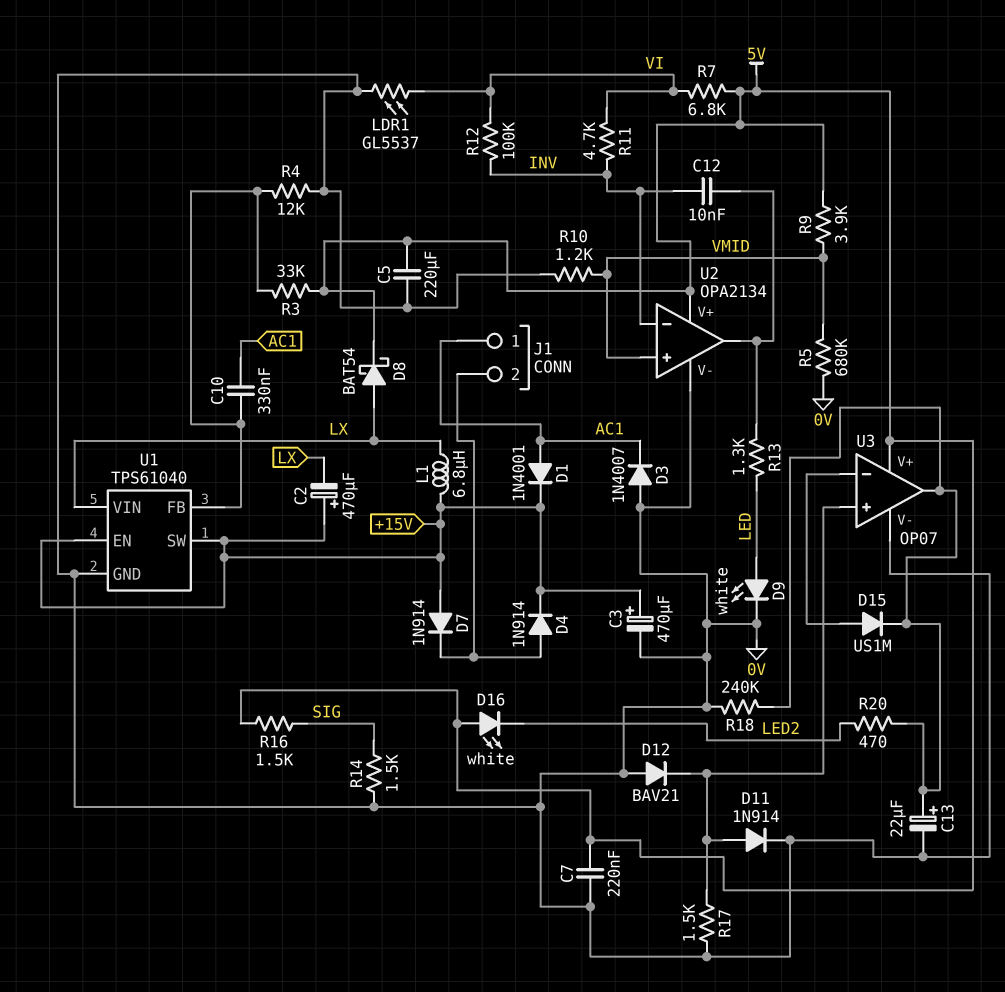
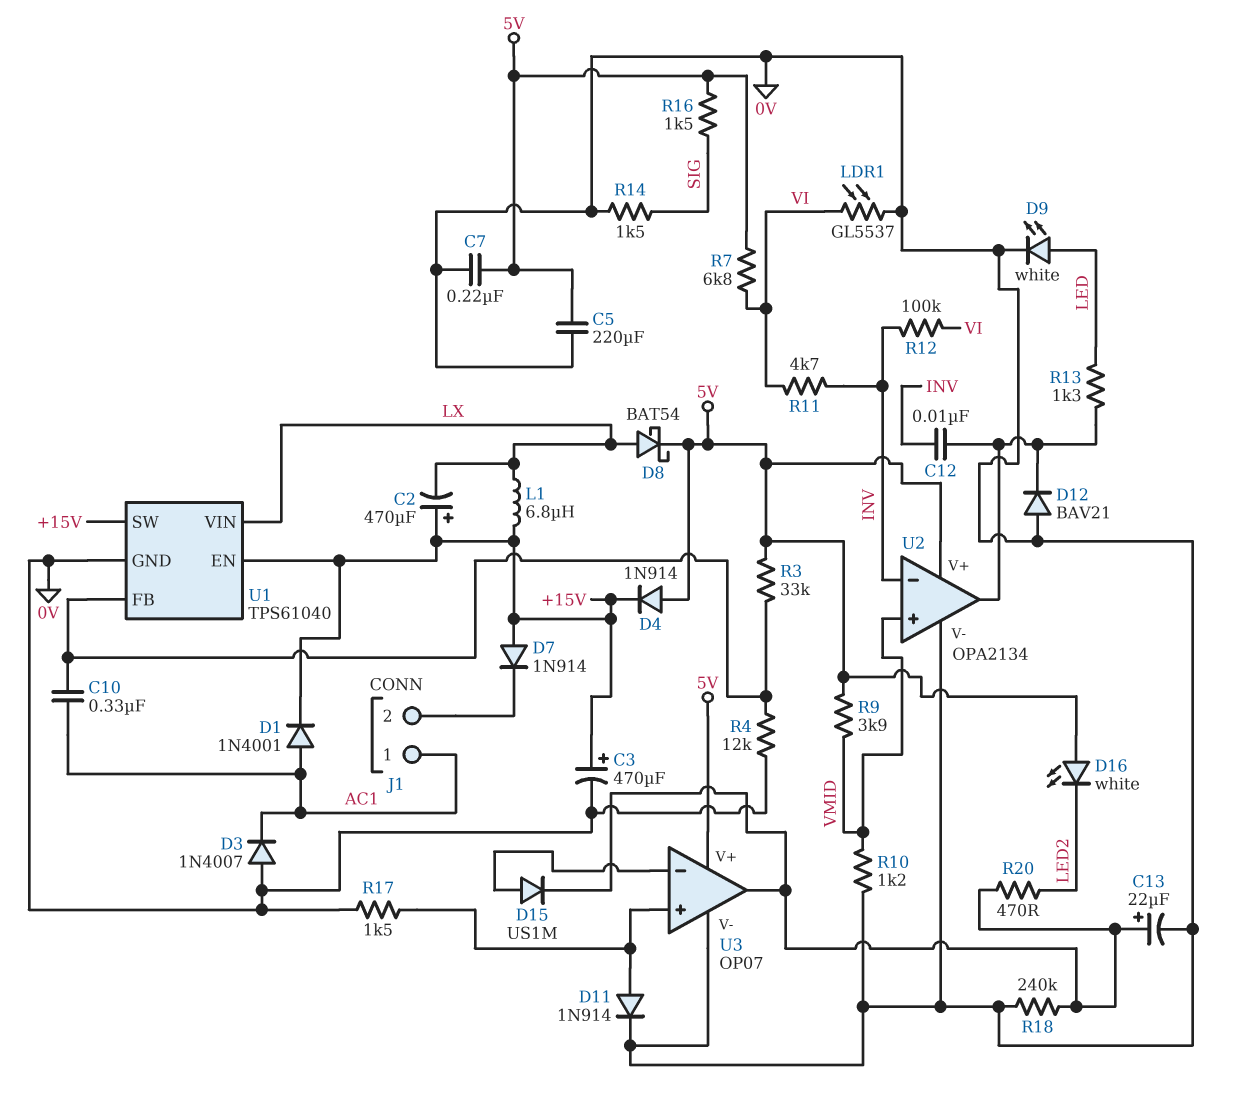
D4: diode 1N914 (A J1/2, K +15V) -> diode 1N914 (A 5V, K +15V)
D12: diode BAV21 (A 0V, K U3/in+) -> diode BAV21 (A 0V, K U2/out)
R5: 680k (0V, VMID) -> none

